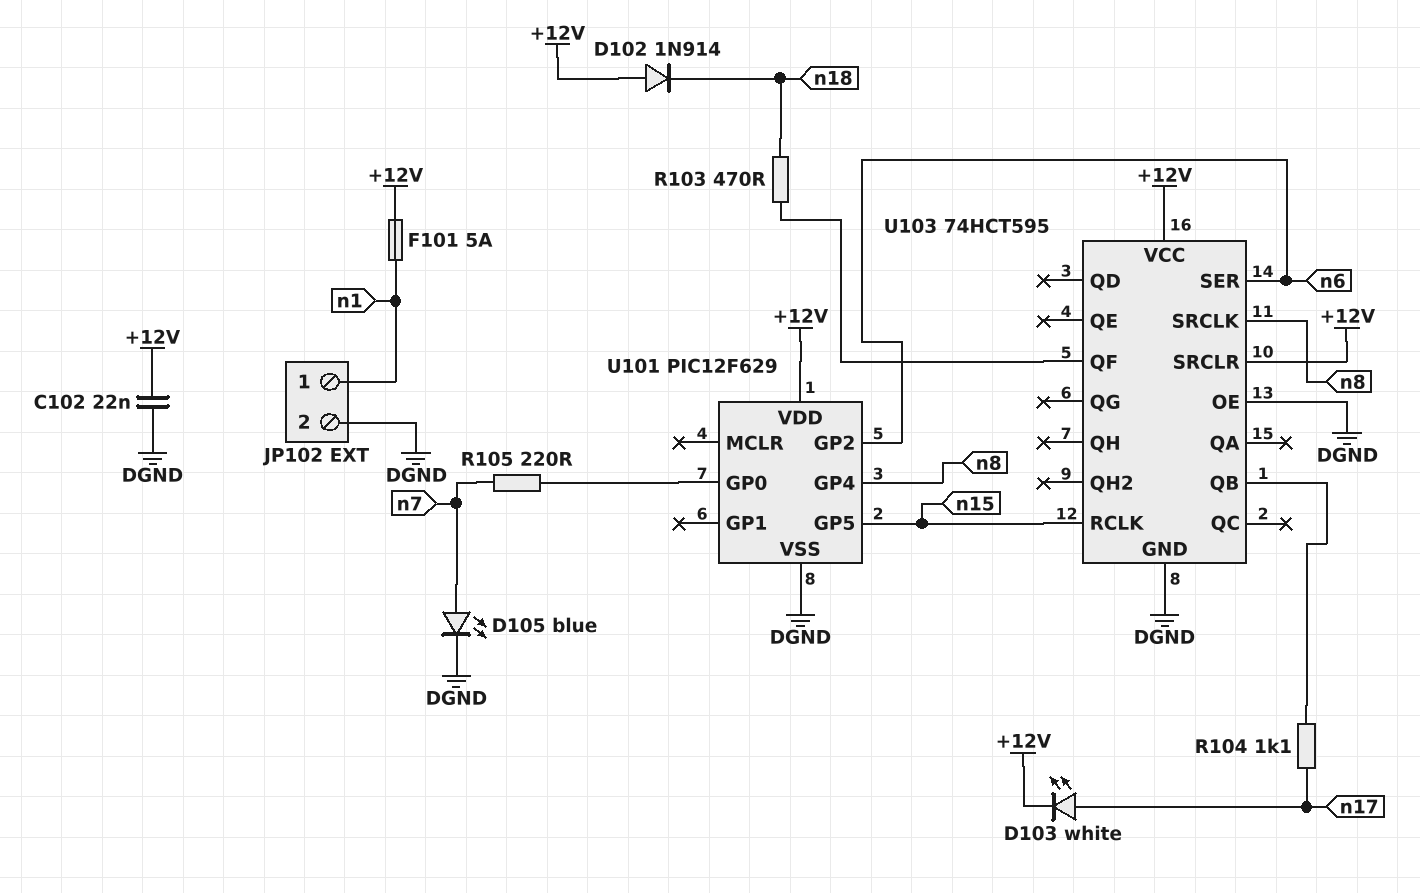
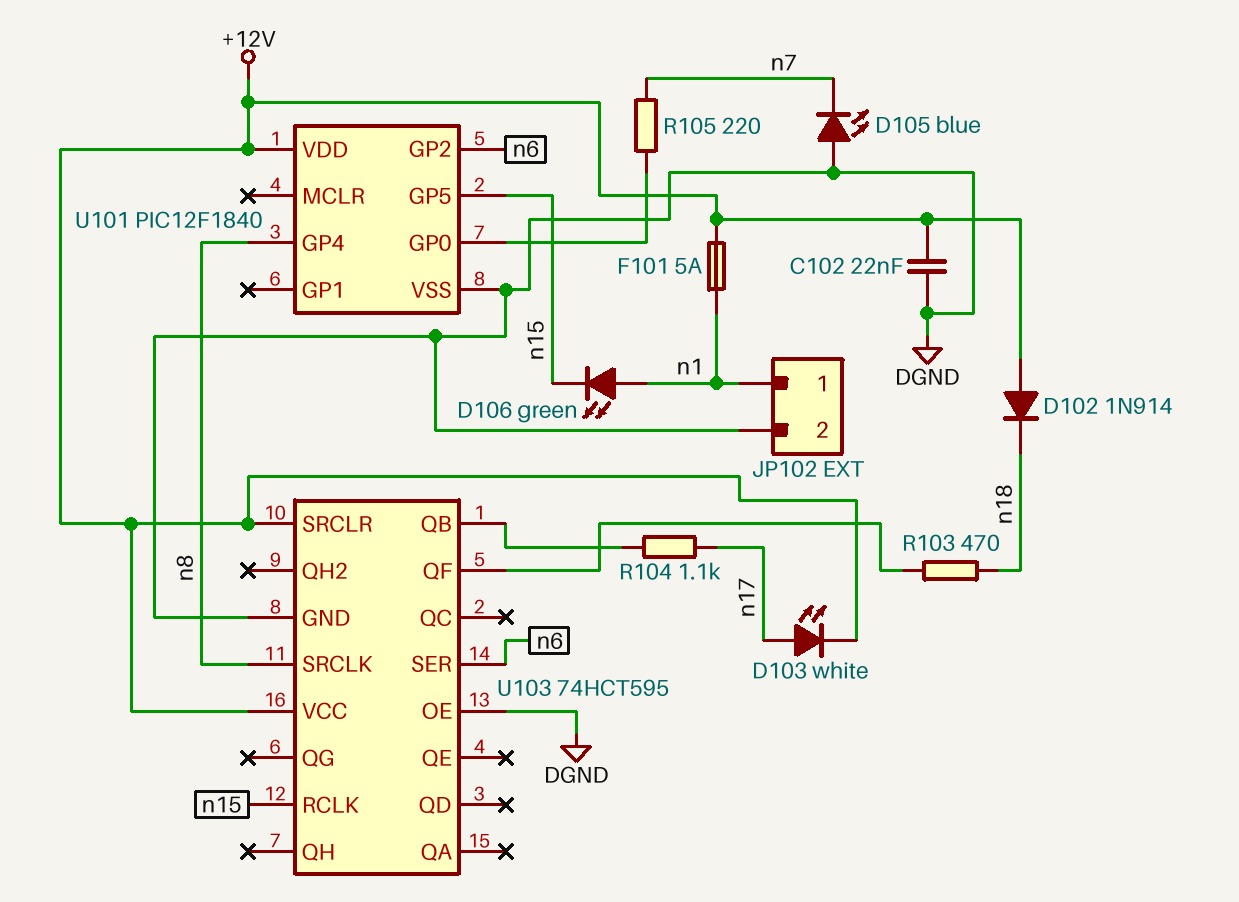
D105: LED blue (A n7, K DGND) -> LED blue (A DGND, K n7)
D106: none -> LED green (A n1, K n15)
U101: PIC12F629 -> PIC12F1840

